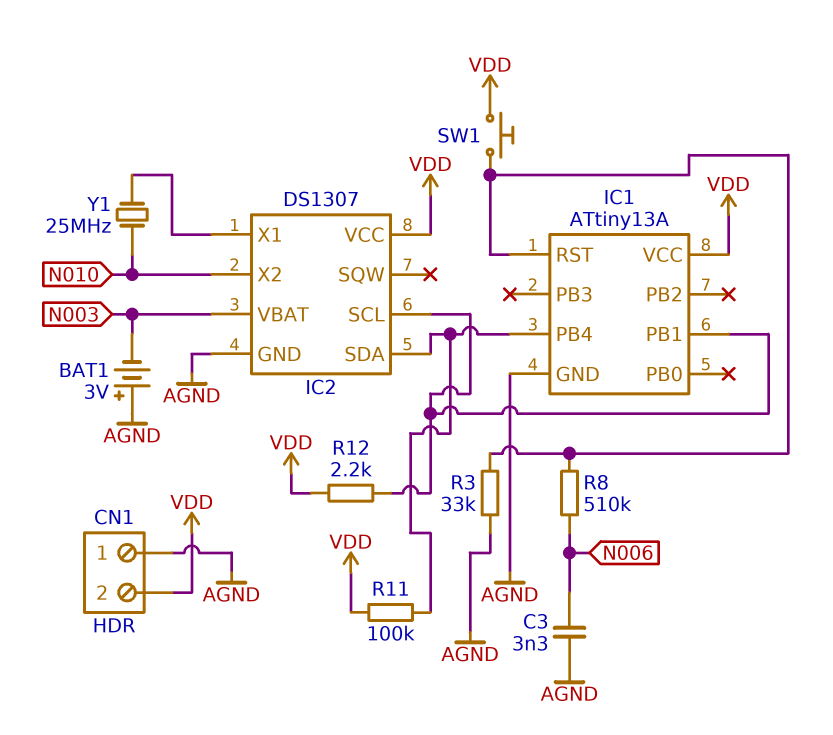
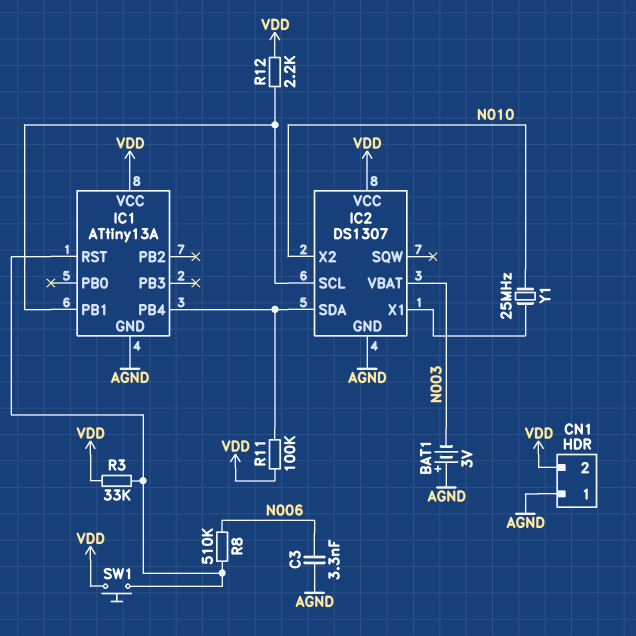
R3: 33k (AGND, IC1/RST) -> 33k (IC1/RST, VDD)

